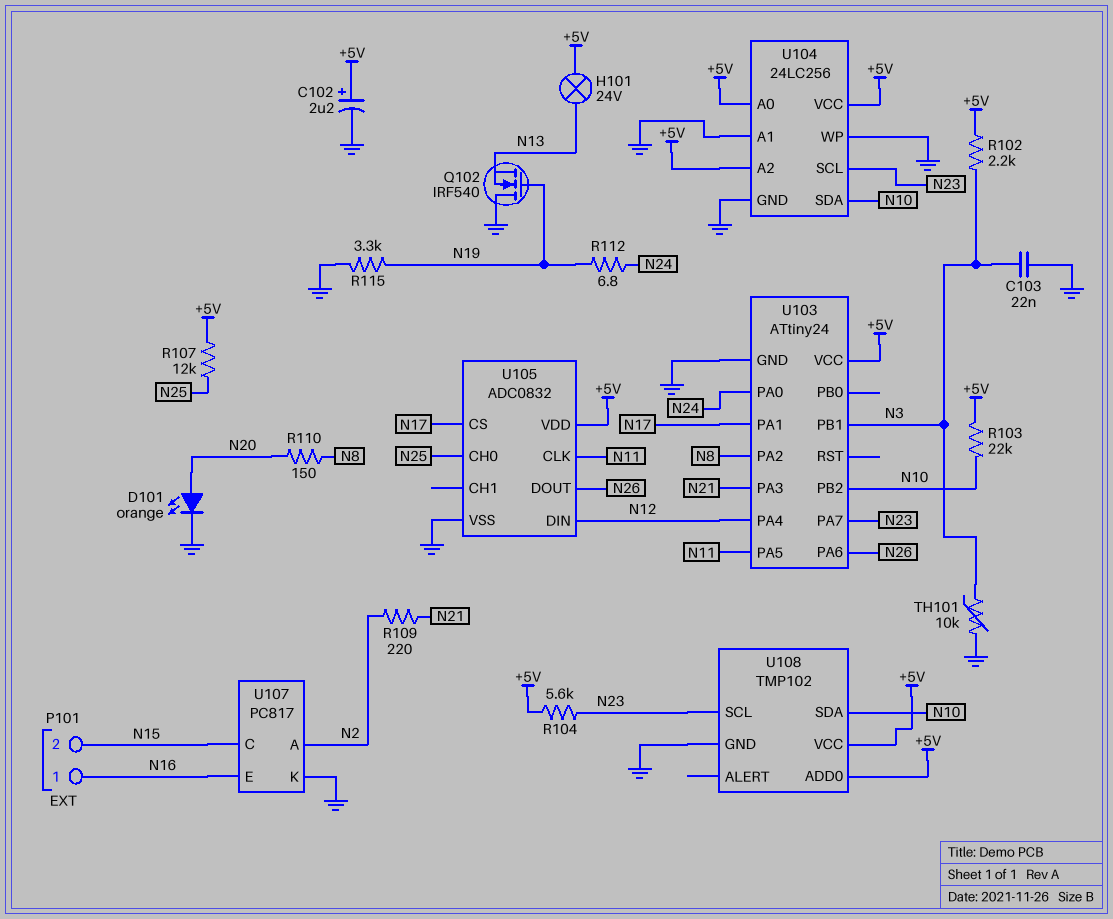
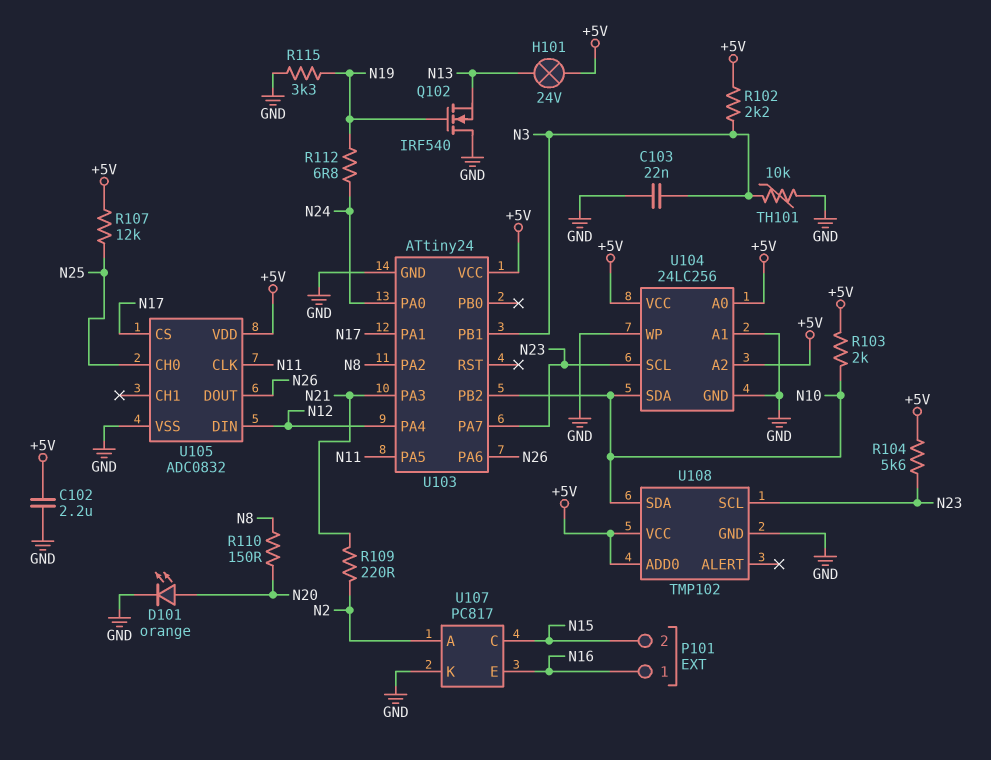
C102: 2.2uF (plus +5V, minus GND) -> 2.2uF (+5V, GND)
R103: 22k (+5V, N10) -> 2k (+5V, N10)

